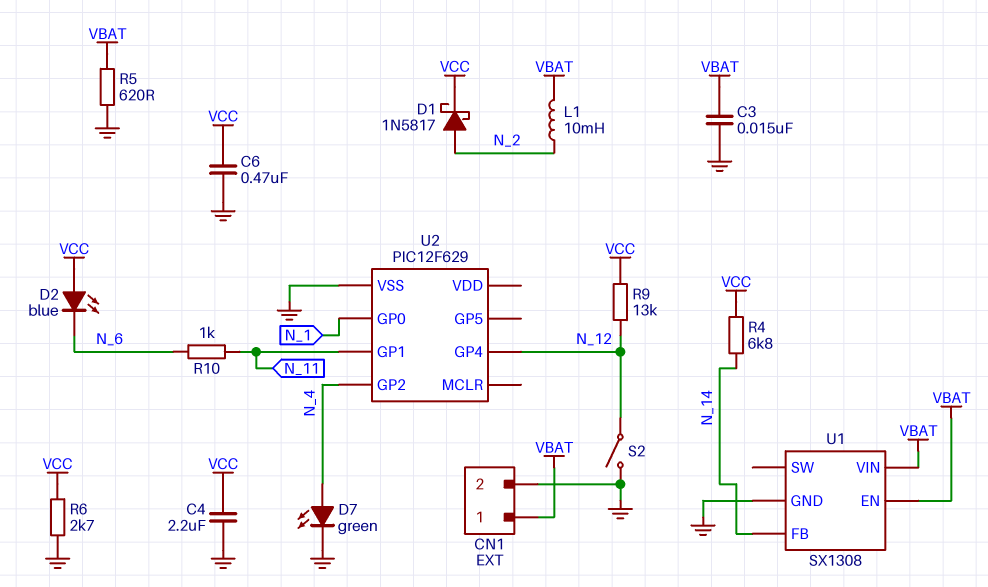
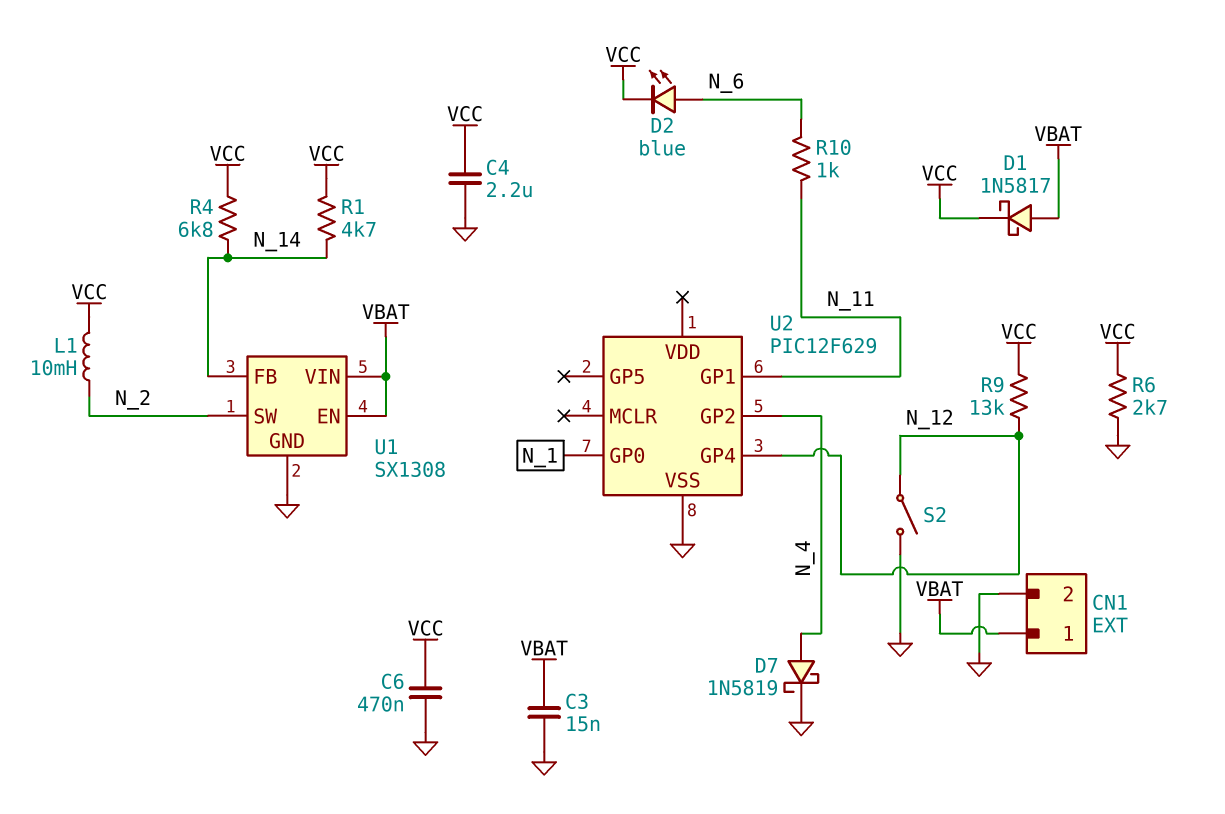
D1: schottky 1N5817 (A N_2, K VCC) -> schottky 1N5817 (A VBAT, K VCC)
D2: LED blue (A VCC, K N_6) -> LED blue (A N_6, K VCC)
D7: LED green (A N_4, K GND) -> schottky 1N5819 (A N_4, K GND)
L1: 10mH (N_2, VBAT) -> 10mH (N_2, VCC)
R1: none -> 4.7k (N_14, VCC)
R5: 620 (GND, VBAT) -> none
U1 pin SW: none -> N_2

